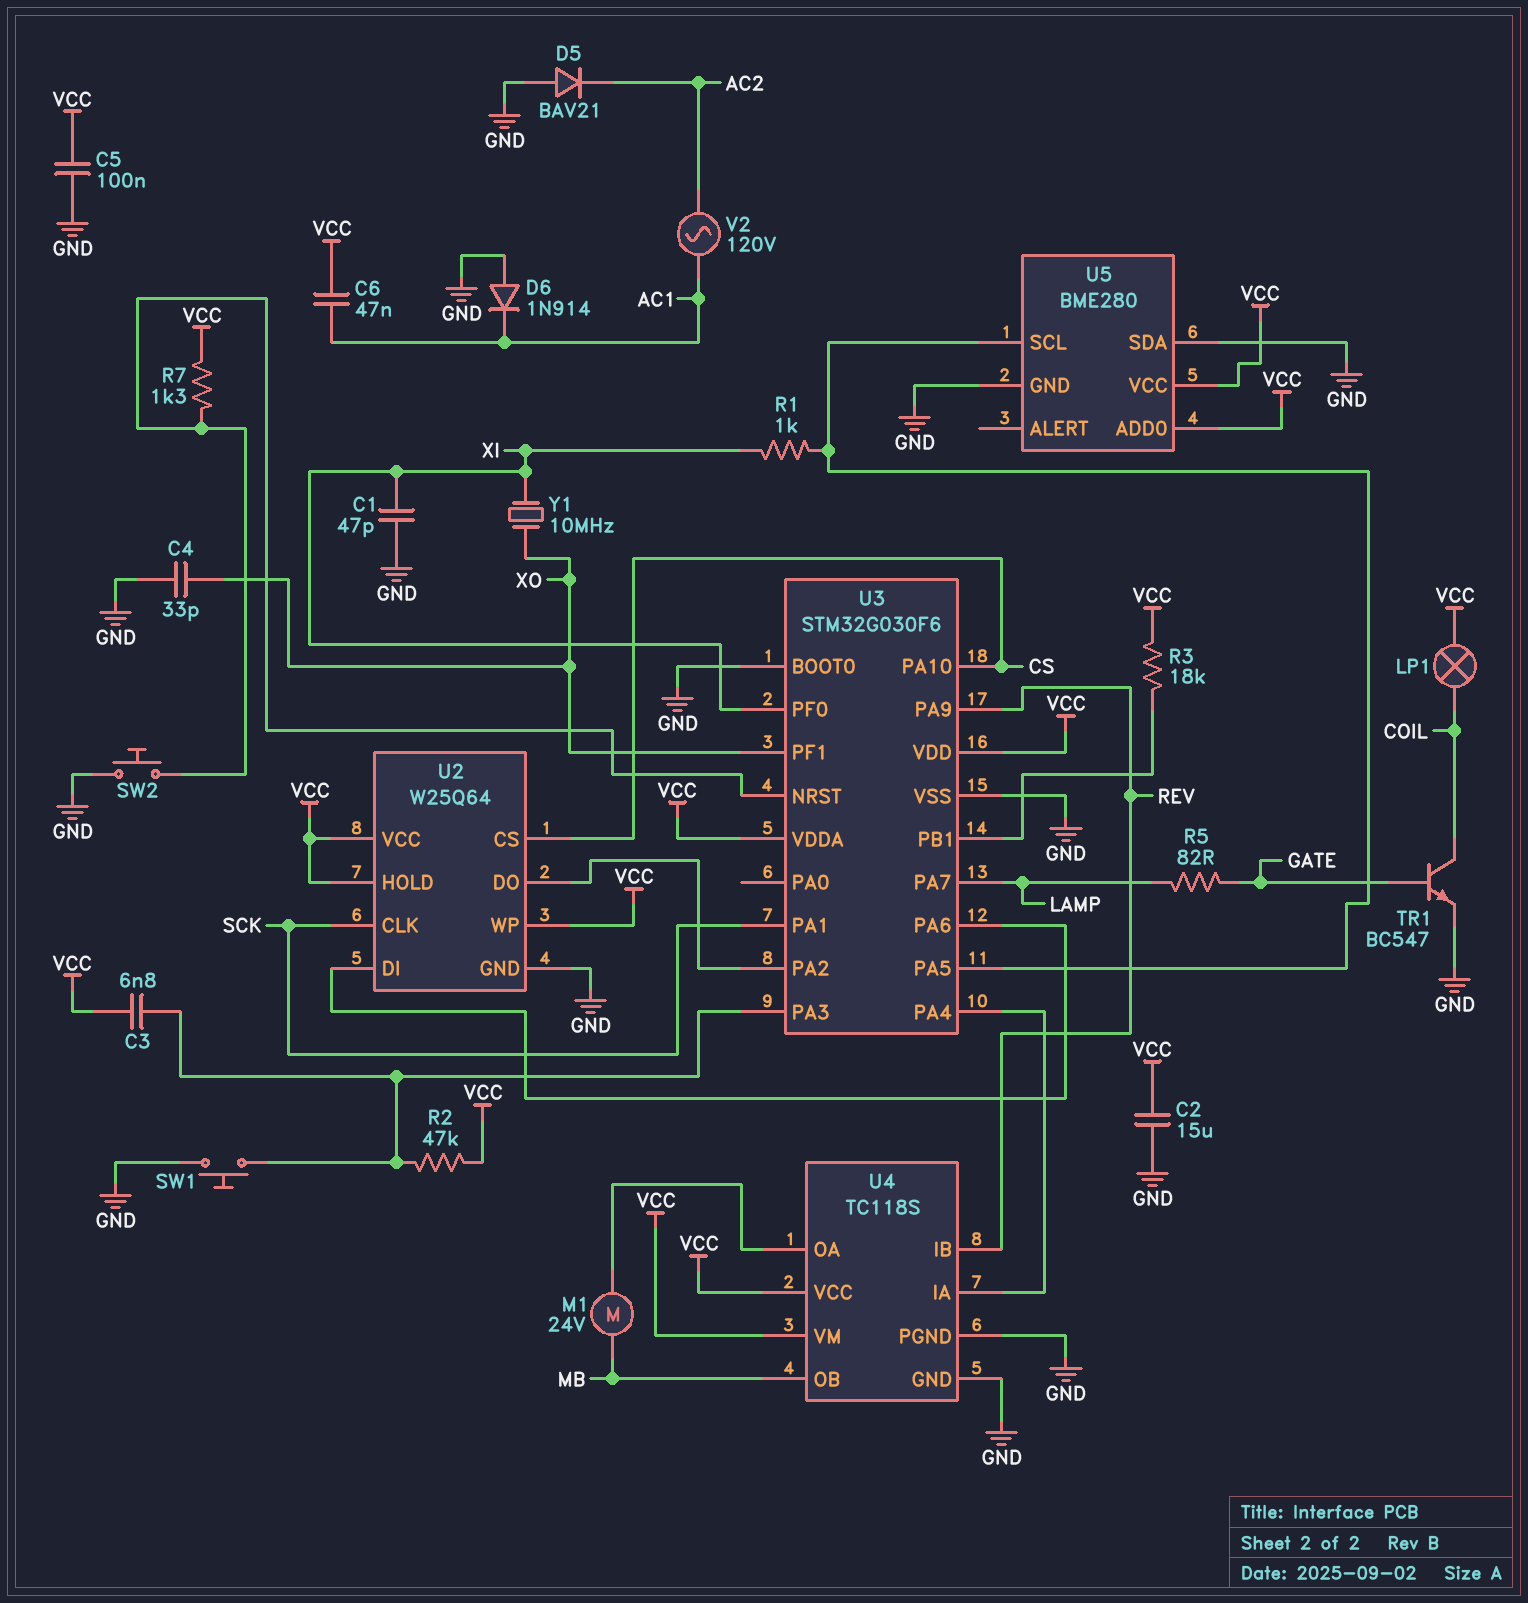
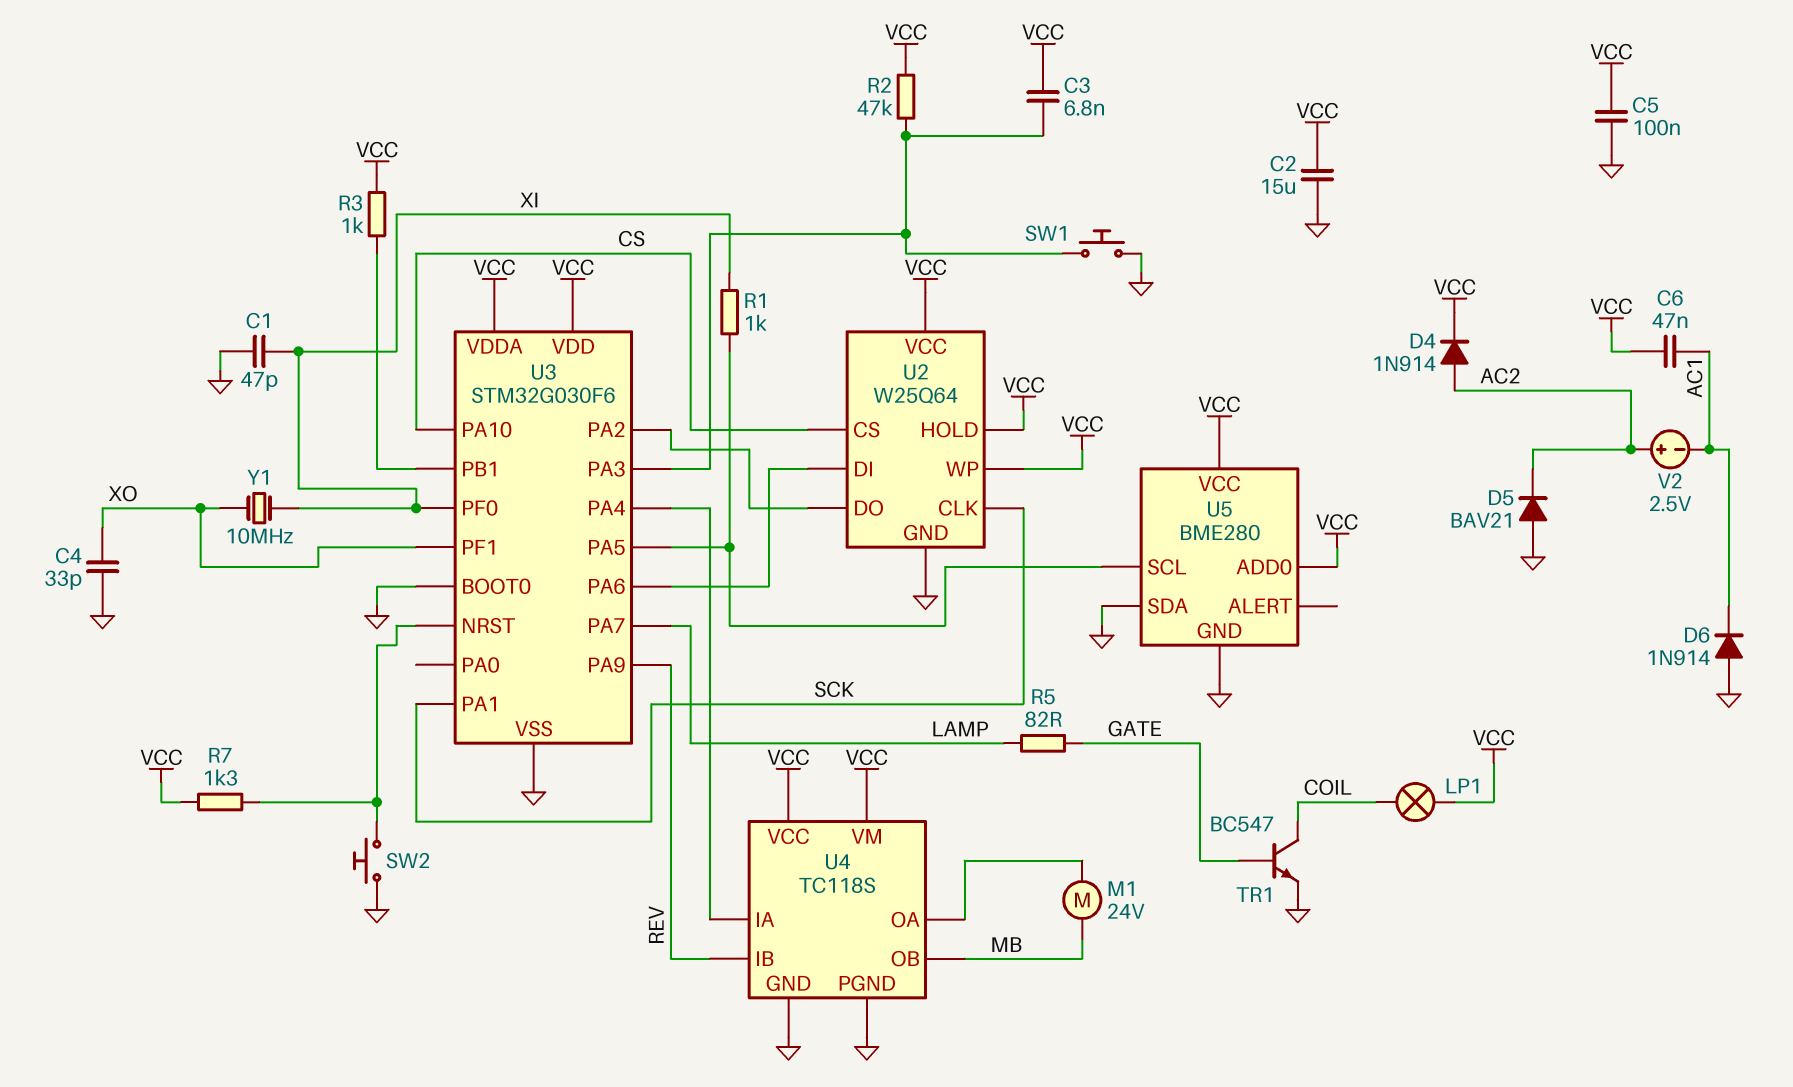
D4: none -> diode 1N914 (A AC2, K VCC)
R3: 18k (U3/PB1, VCC) -> 1k (U3/PB1, VCC)
V2: AC 120V (AC1, AC2) -> 2.5V (plus AC2, minus AC1)

